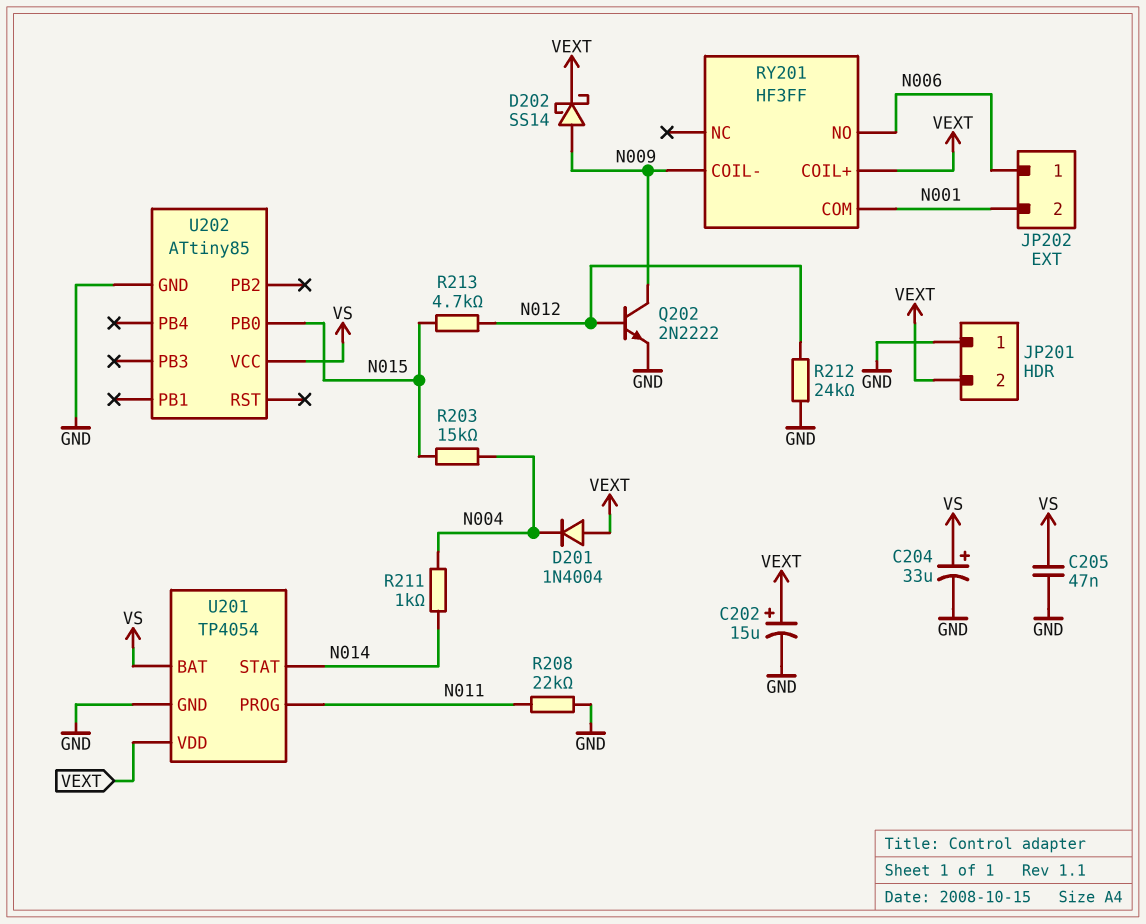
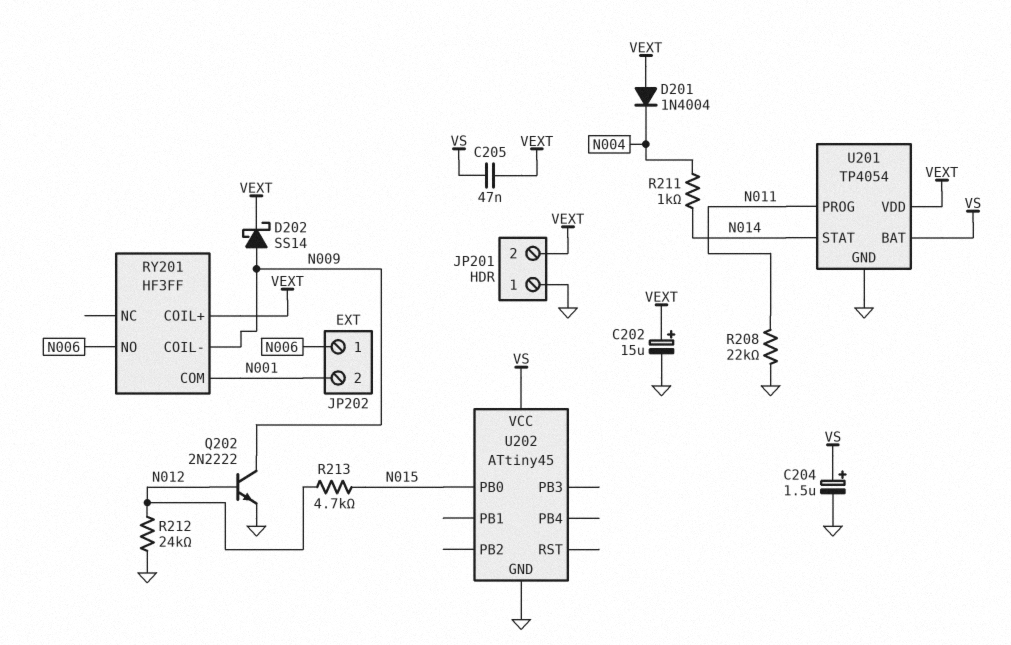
C204: 33uF (plus VS, minus GND) -> 1.5uF (plus VS, minus GND)
C205: 47nF (GND, VS) -> 47nF (VEXT, VS)
R203: 15k (N004, N015) -> none
U202: ATtiny85 -> ATtiny45

